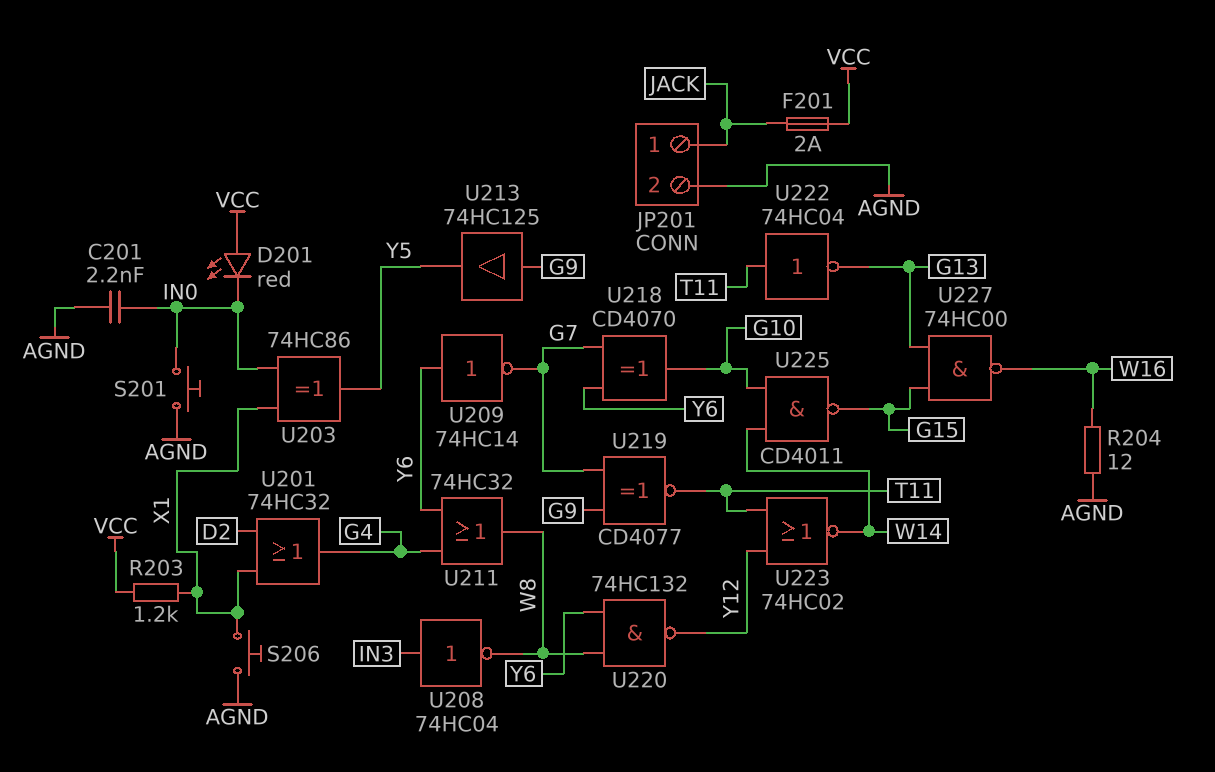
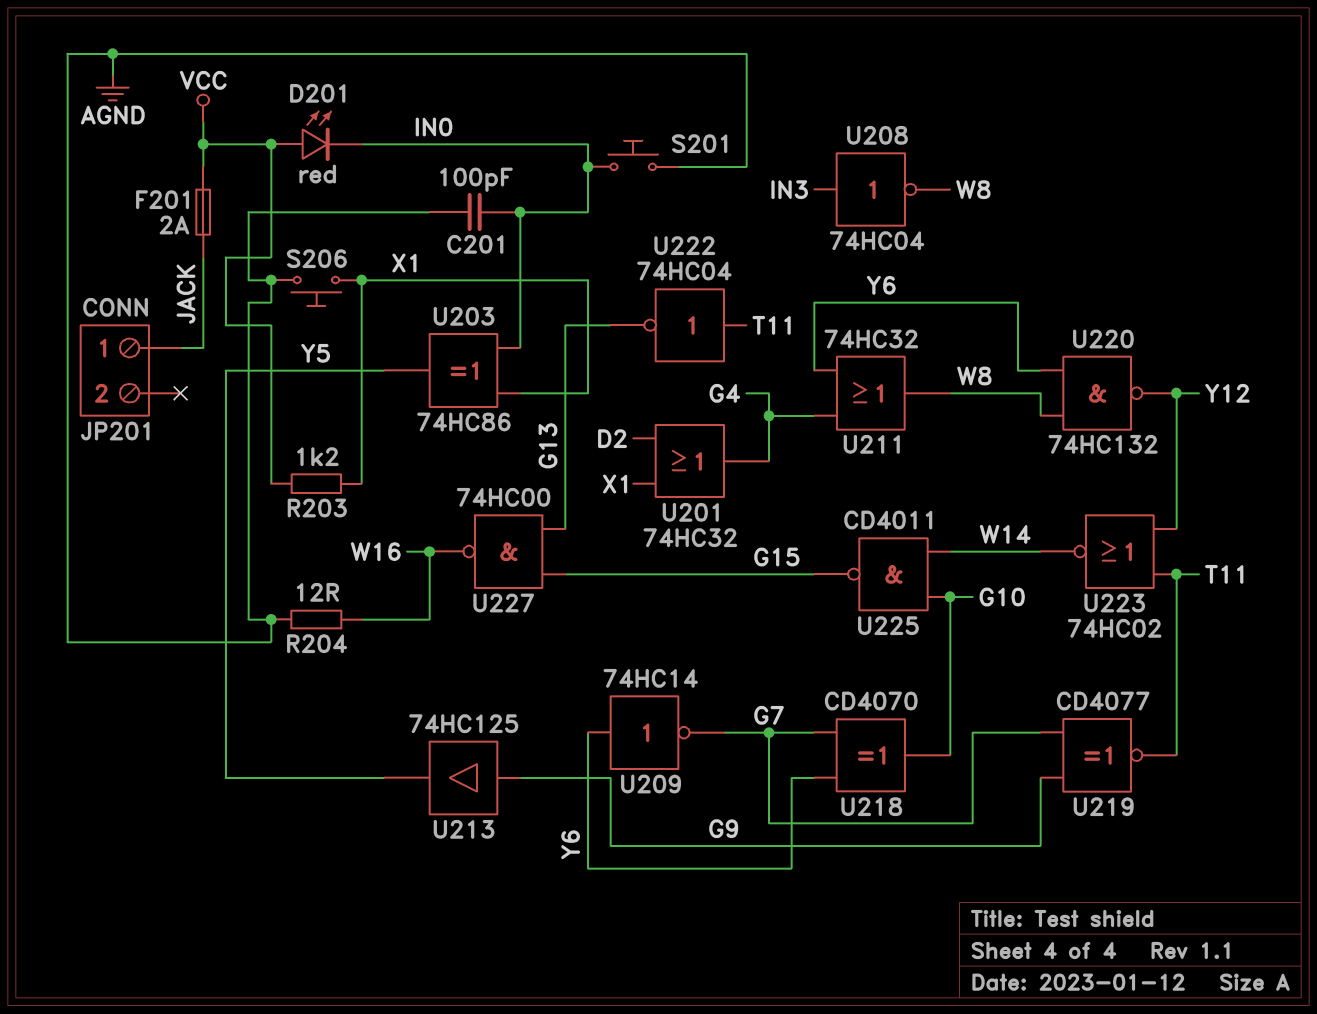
C201: 2.2nF (AGND, IN0) -> 100pF (AGND, IN0)
JP201 pin 2: AGND -> none

